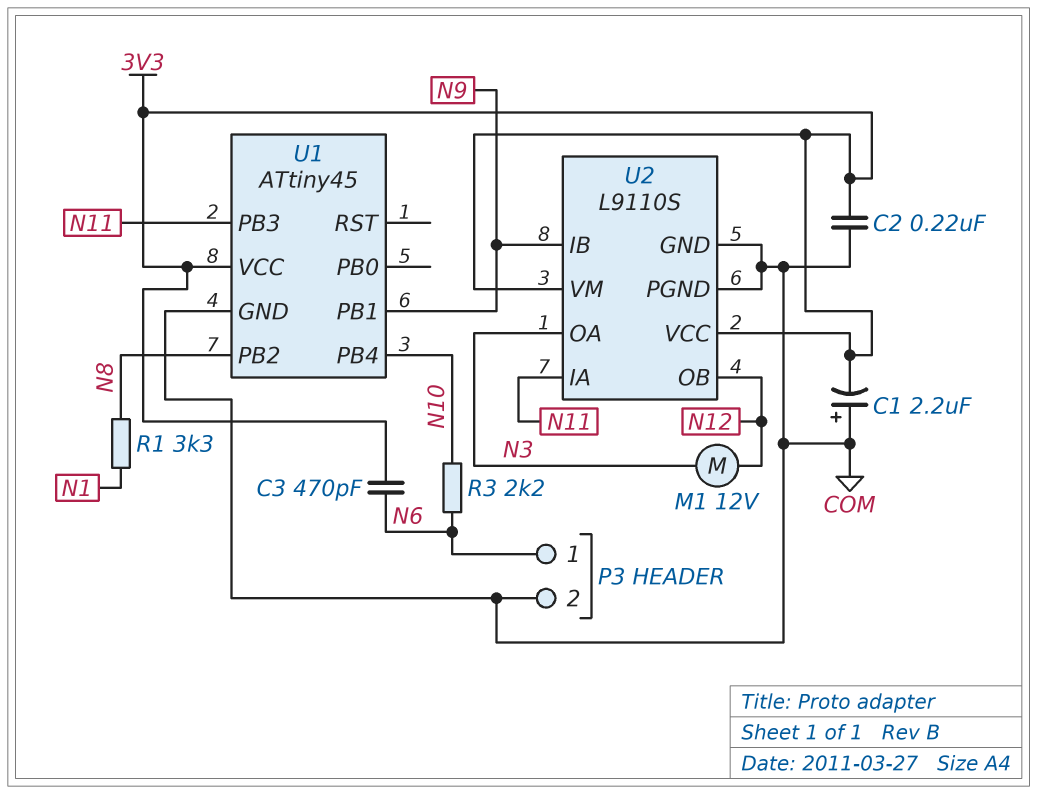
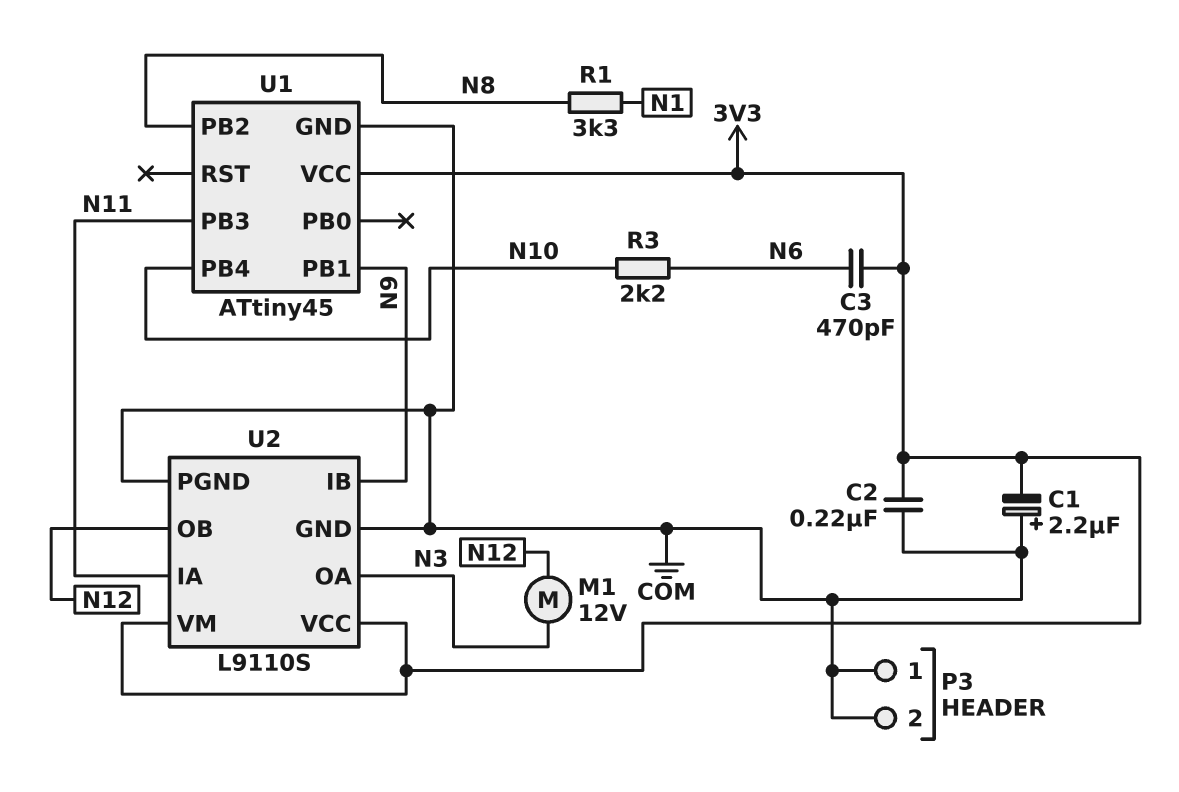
P3 pin 1: N6 -> COM

